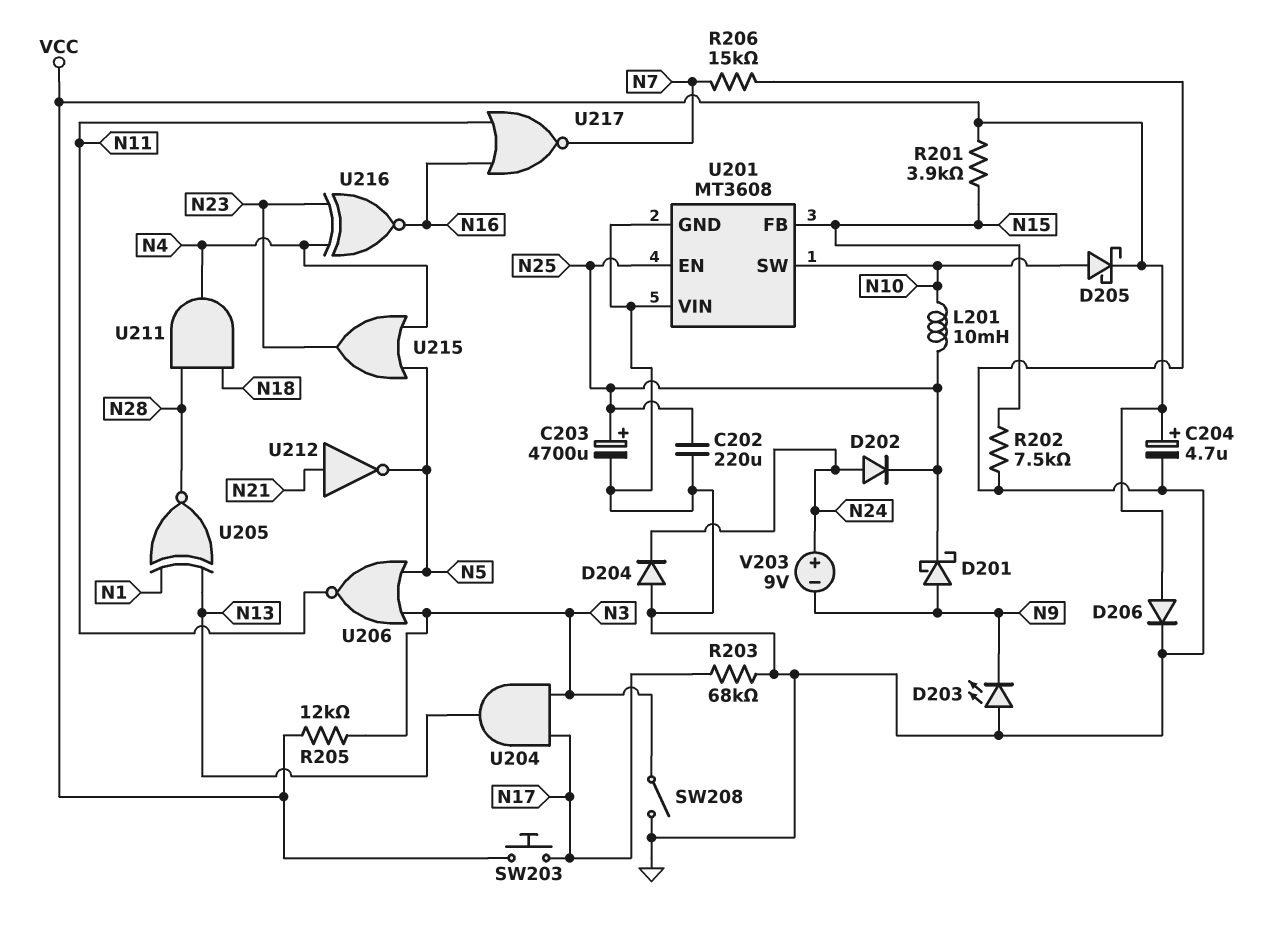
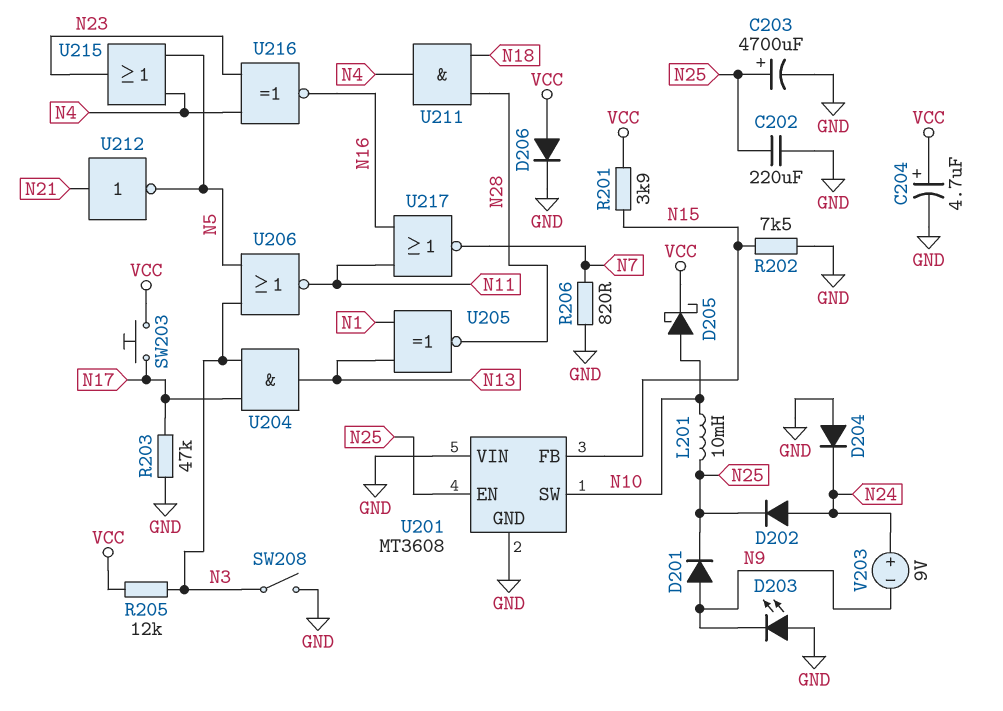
D201: schottky (A N9, K N25) -> diode (A N9, K N25)
R203: 68k (GND, N17) -> 47k (GND, N17)
R206: 15k (GND, N7) -> 820 (GND, N7)

